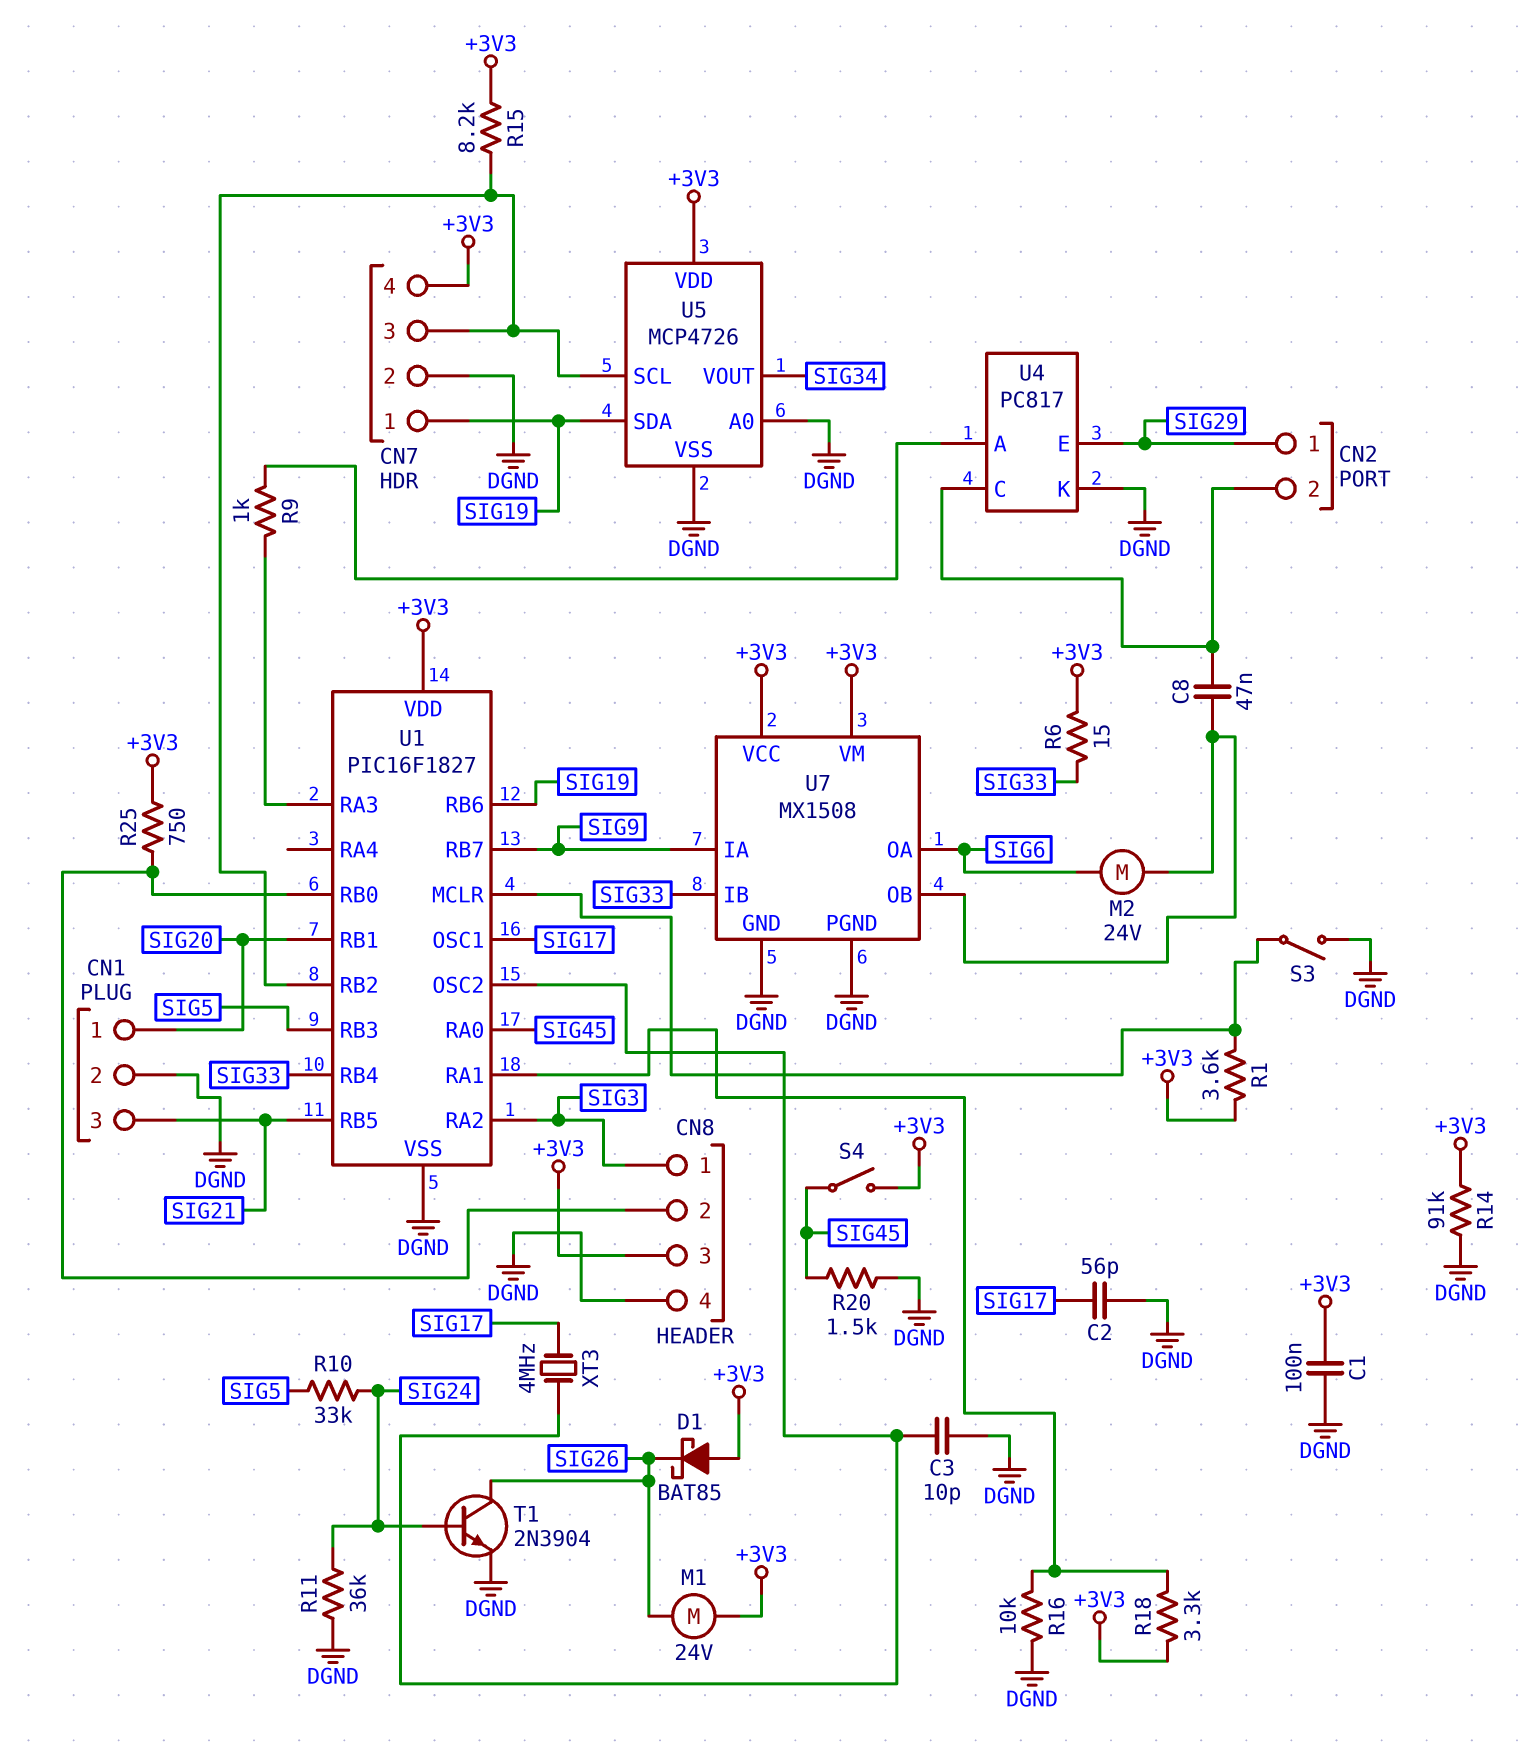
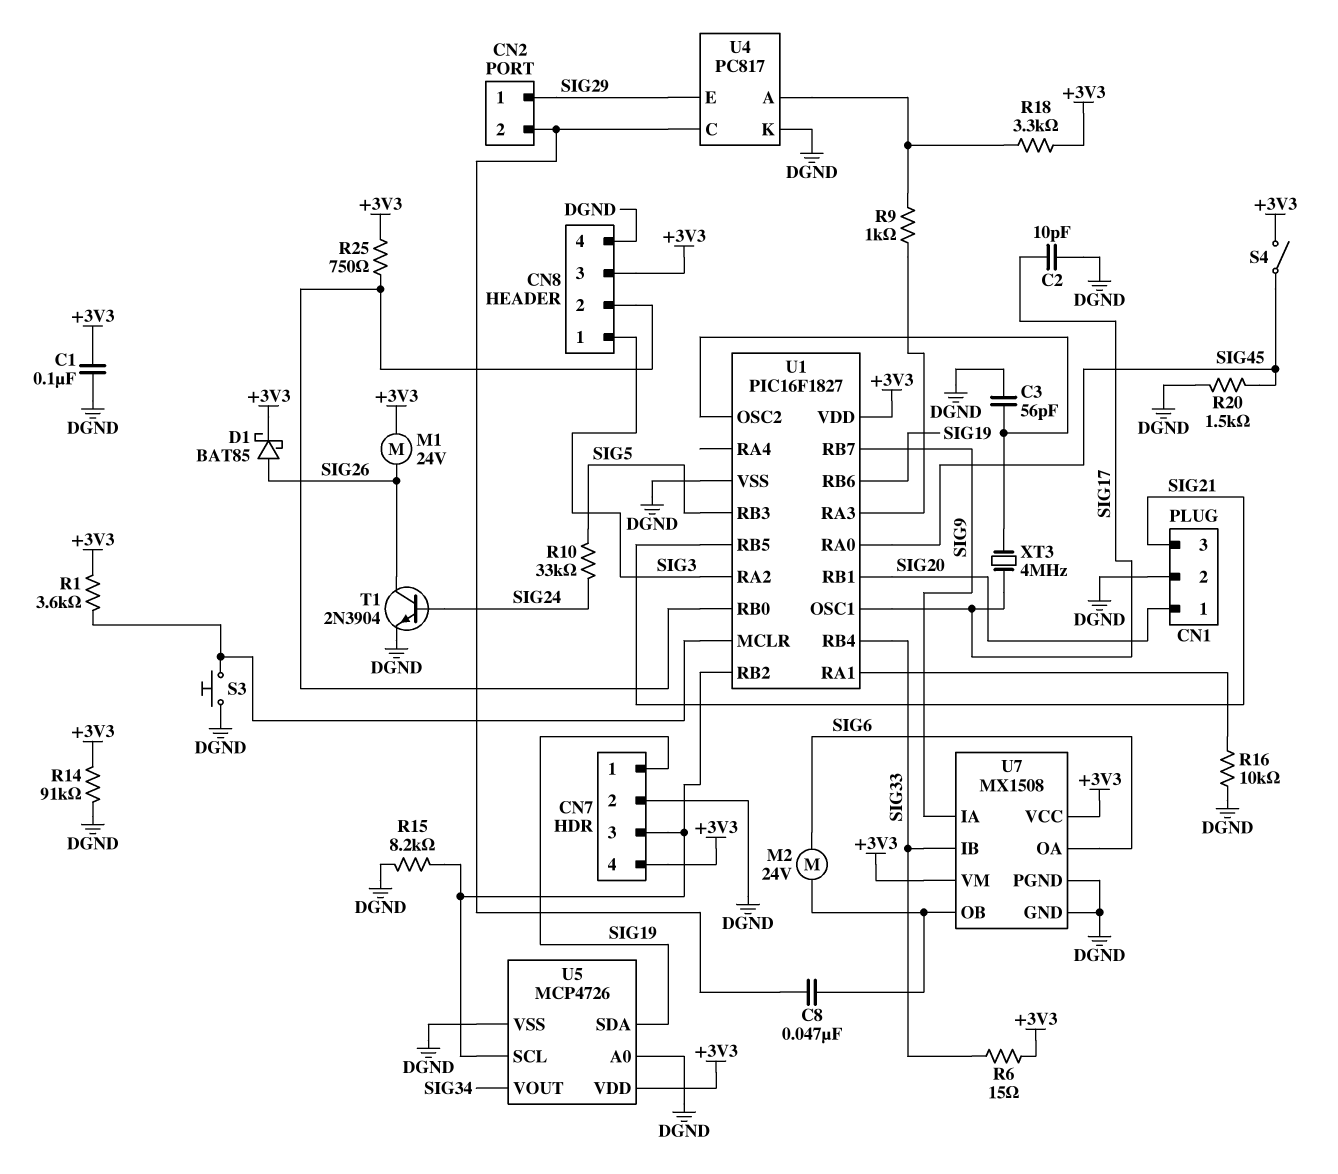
C2: 56pF (DGND, SIG17) -> 10pF (DGND, SIG17)
C3: 10pF (DGND, U1/OSC2) -> 56pF (DGND, U1/OSC2)
D1: schottky BAT85 (A +3V3, K SIG26) -> schottky BAT85 (A SIG26, K +3V3)
R11: 36k (DGND, SIG24) -> none
R15: 8.2k (+3V3, CN7/3) -> 8.2k (CN7/3, DGND)
R18: 3.3k (+3V3, U1/RA1) -> 3.3k (+3V3, U4/A)
S3: switch (DGND, U1/MCLR) -> button (DGND, U1/MCLR)

